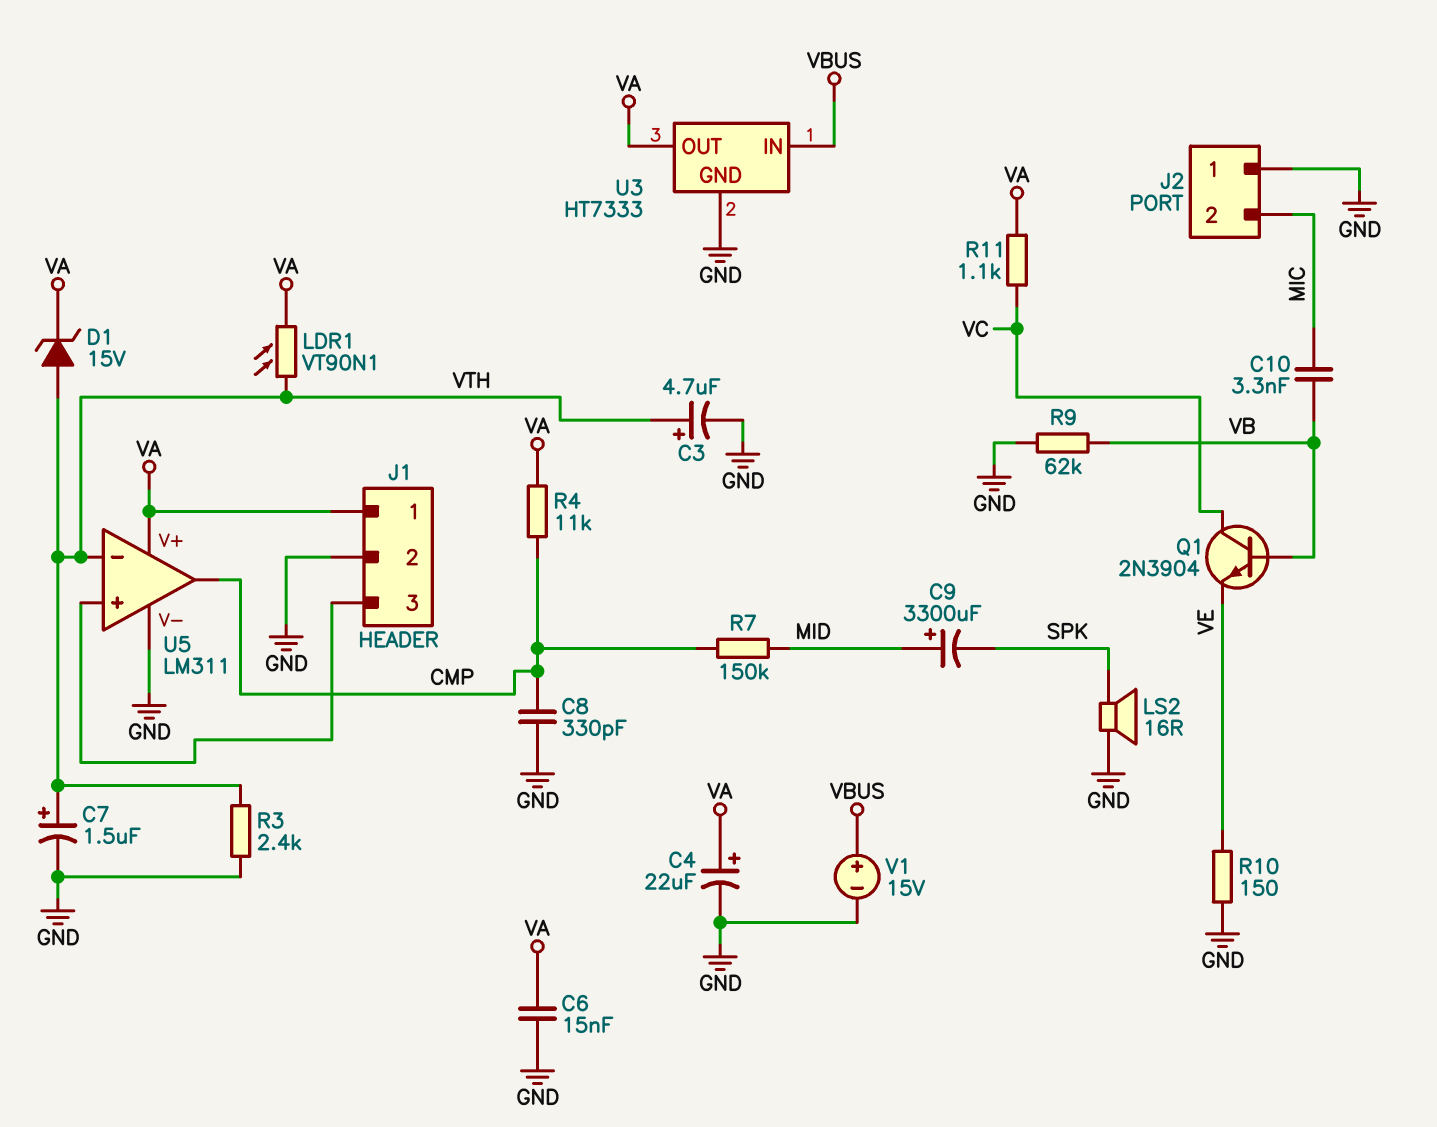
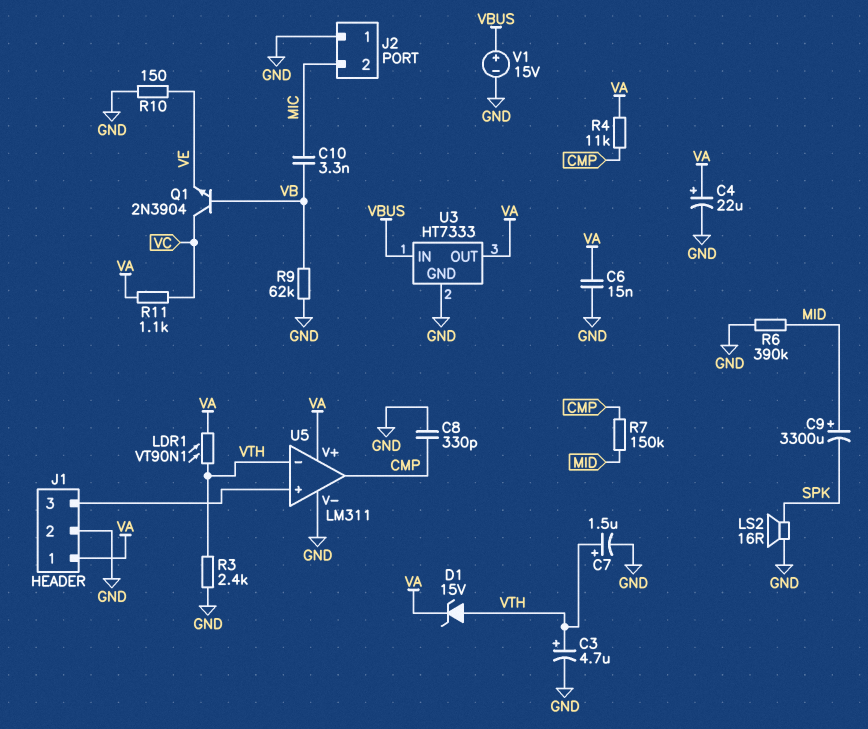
R6: none -> 390k (GND, MID)

